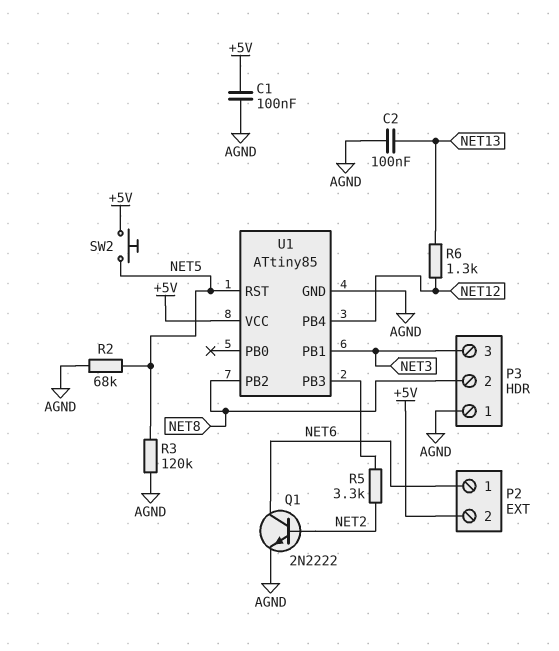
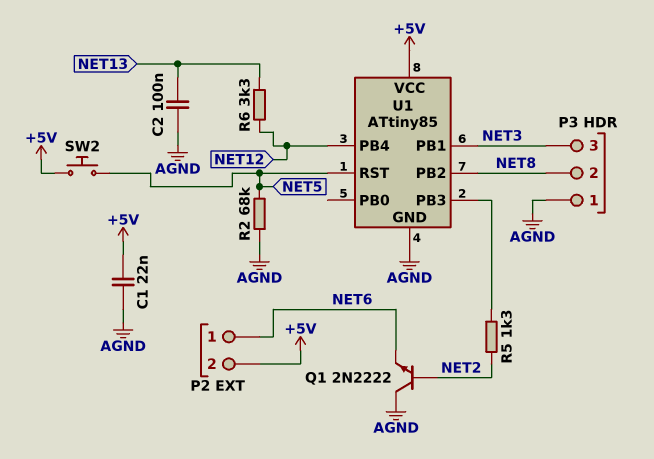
C1: 100nF (+5V, AGND) -> 22nF (+5V, AGND)
Q1: NPN 2N2222 (B NET2, C NET6, E AGND) -> NPN 2N2222 (B NET2, C AGND, E NET6)
R3: 120k (AGND, NET5) -> none
R5: 3.3k (NET2, U1/PB3) -> 1.3k (NET2, U1/PB3)
R6: 1.3k (NET12, NET13) -> 3.3k (NET12, NET13)

